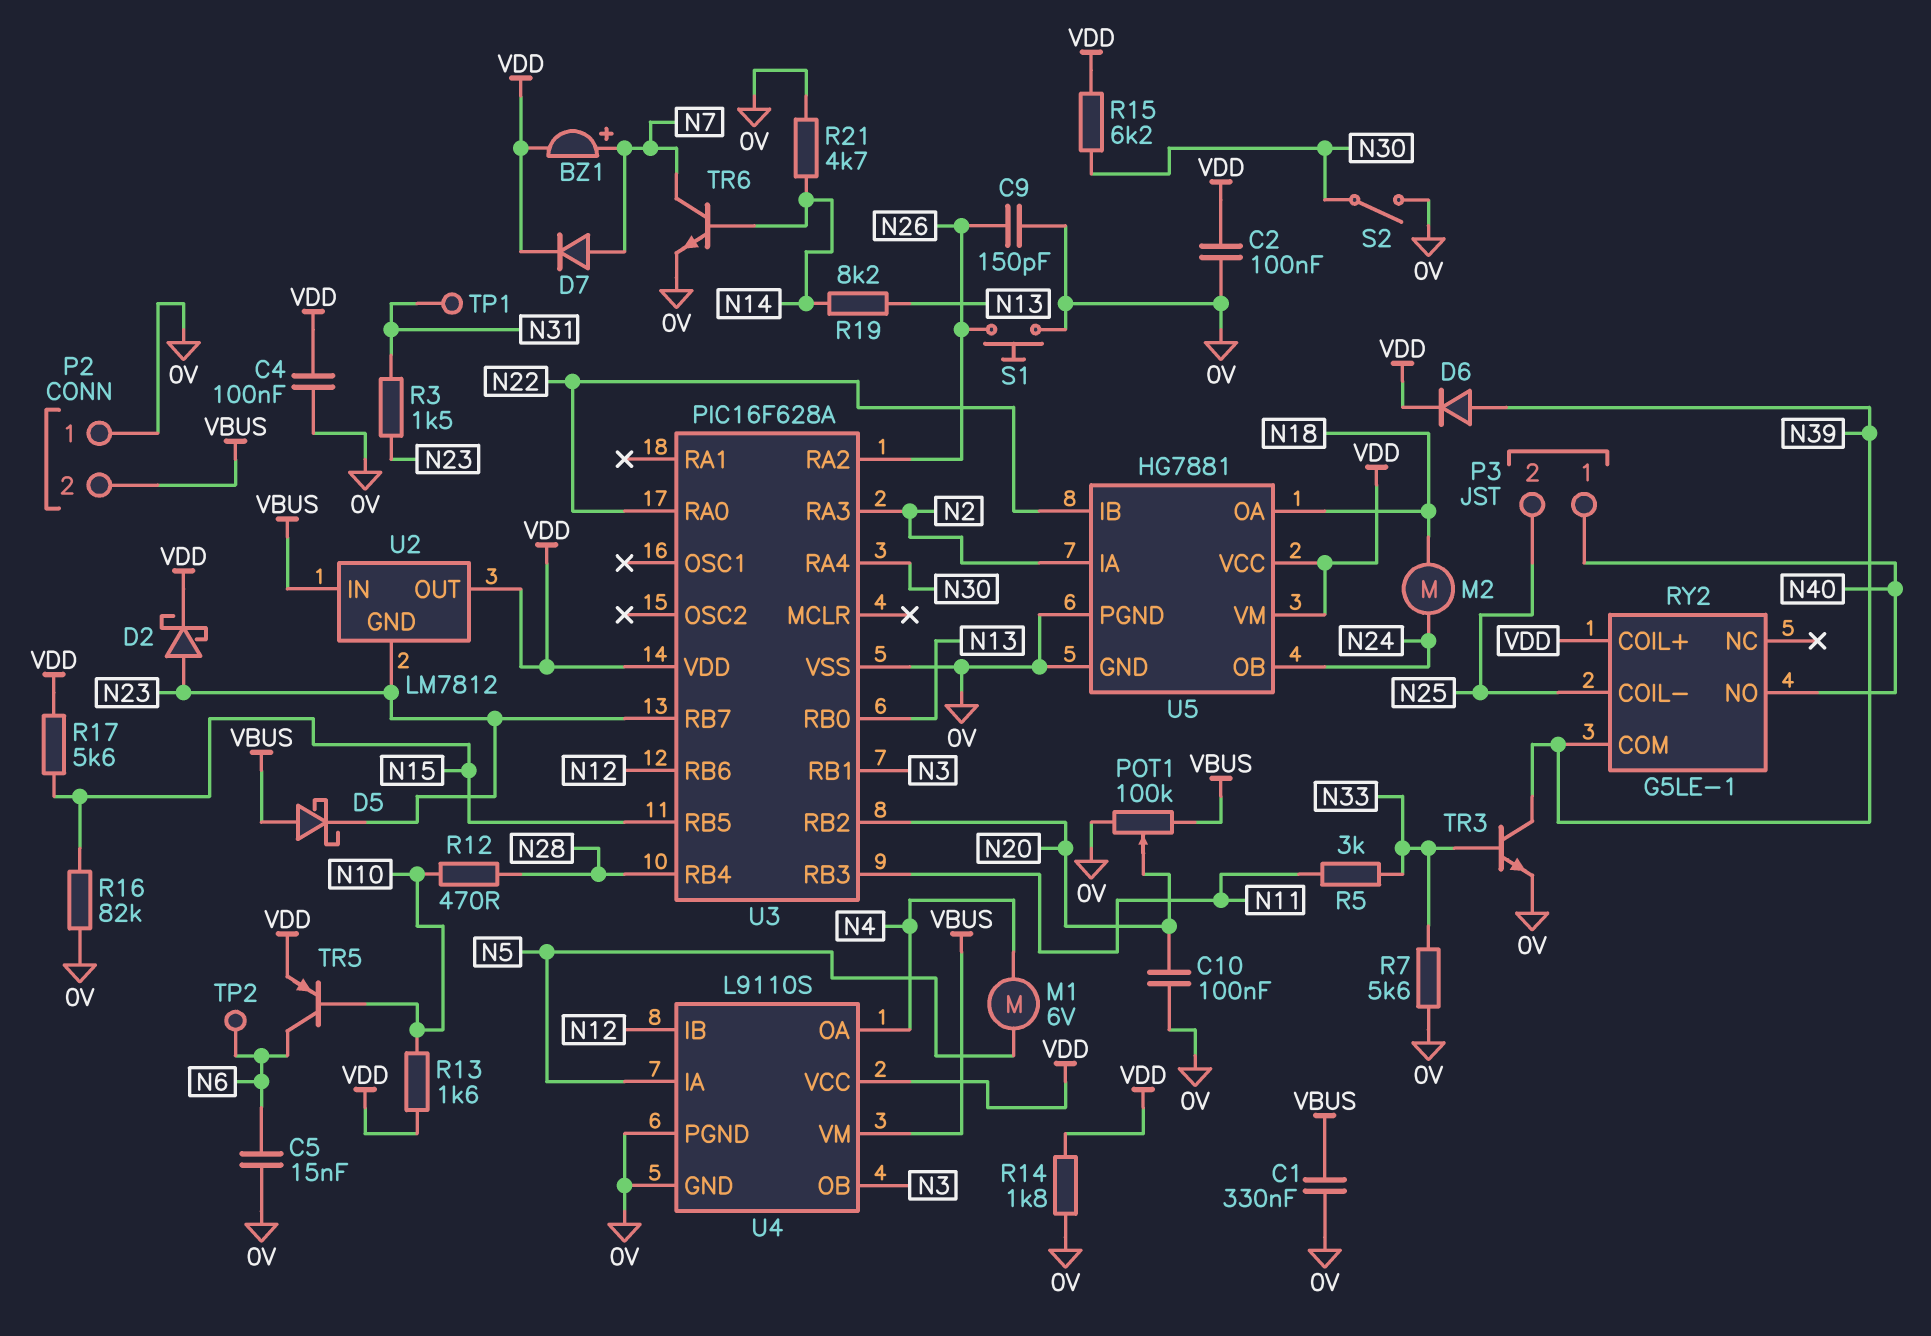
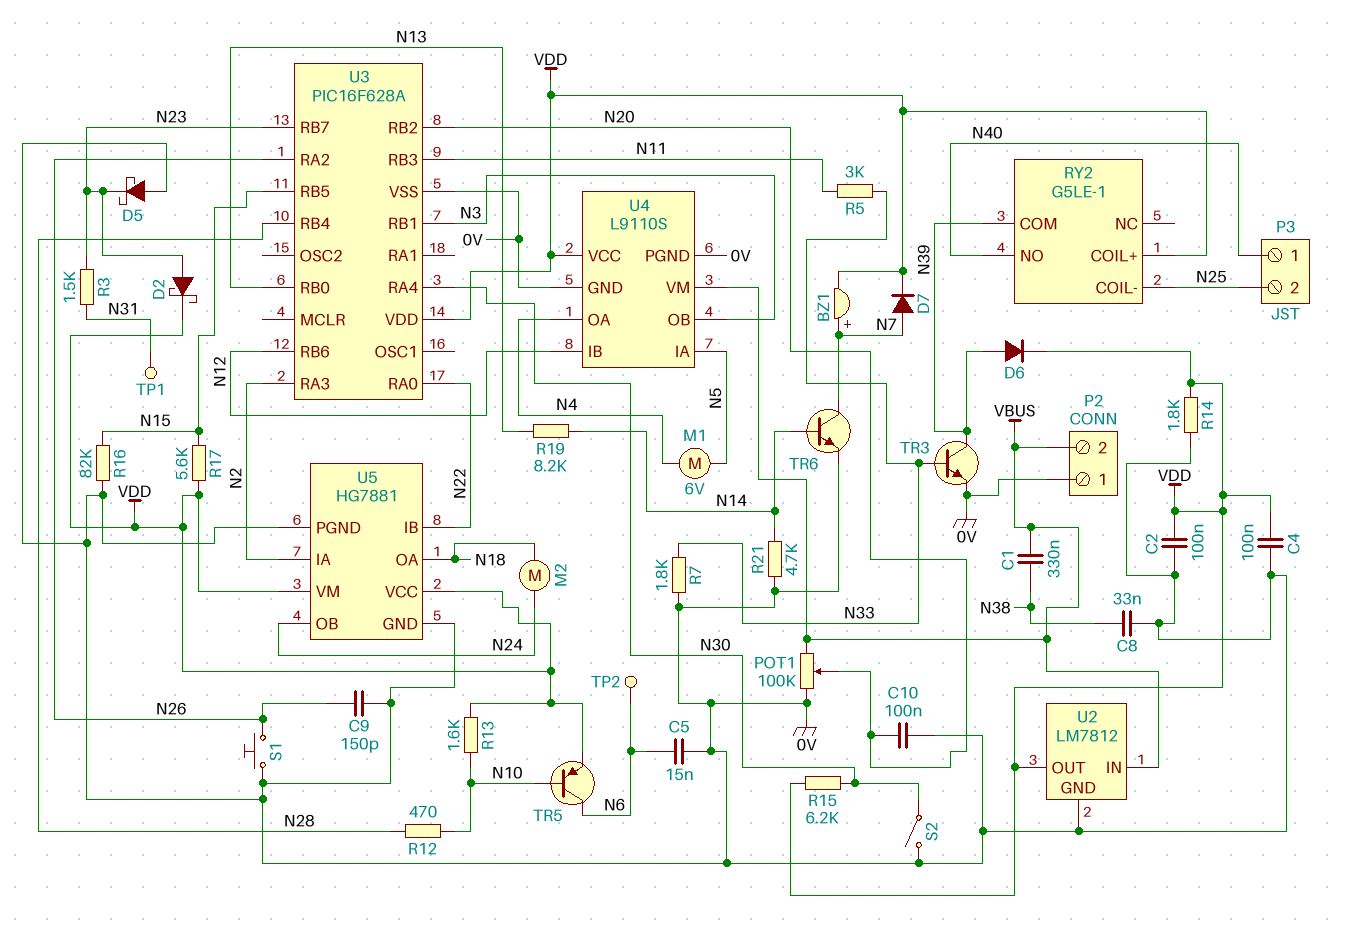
C1: 330nF (0V, VBUS) -> 330nF (N38, VBUS)
C8: none -> 33nF (0V, N38)
D5: schottky (A VBUS, K N23) -> schottky (A 0V, K N23)
R7: 5.6k (0V, N33) -> 1.8k (0V, N33)
U2 pin GND: N23 -> 0V

